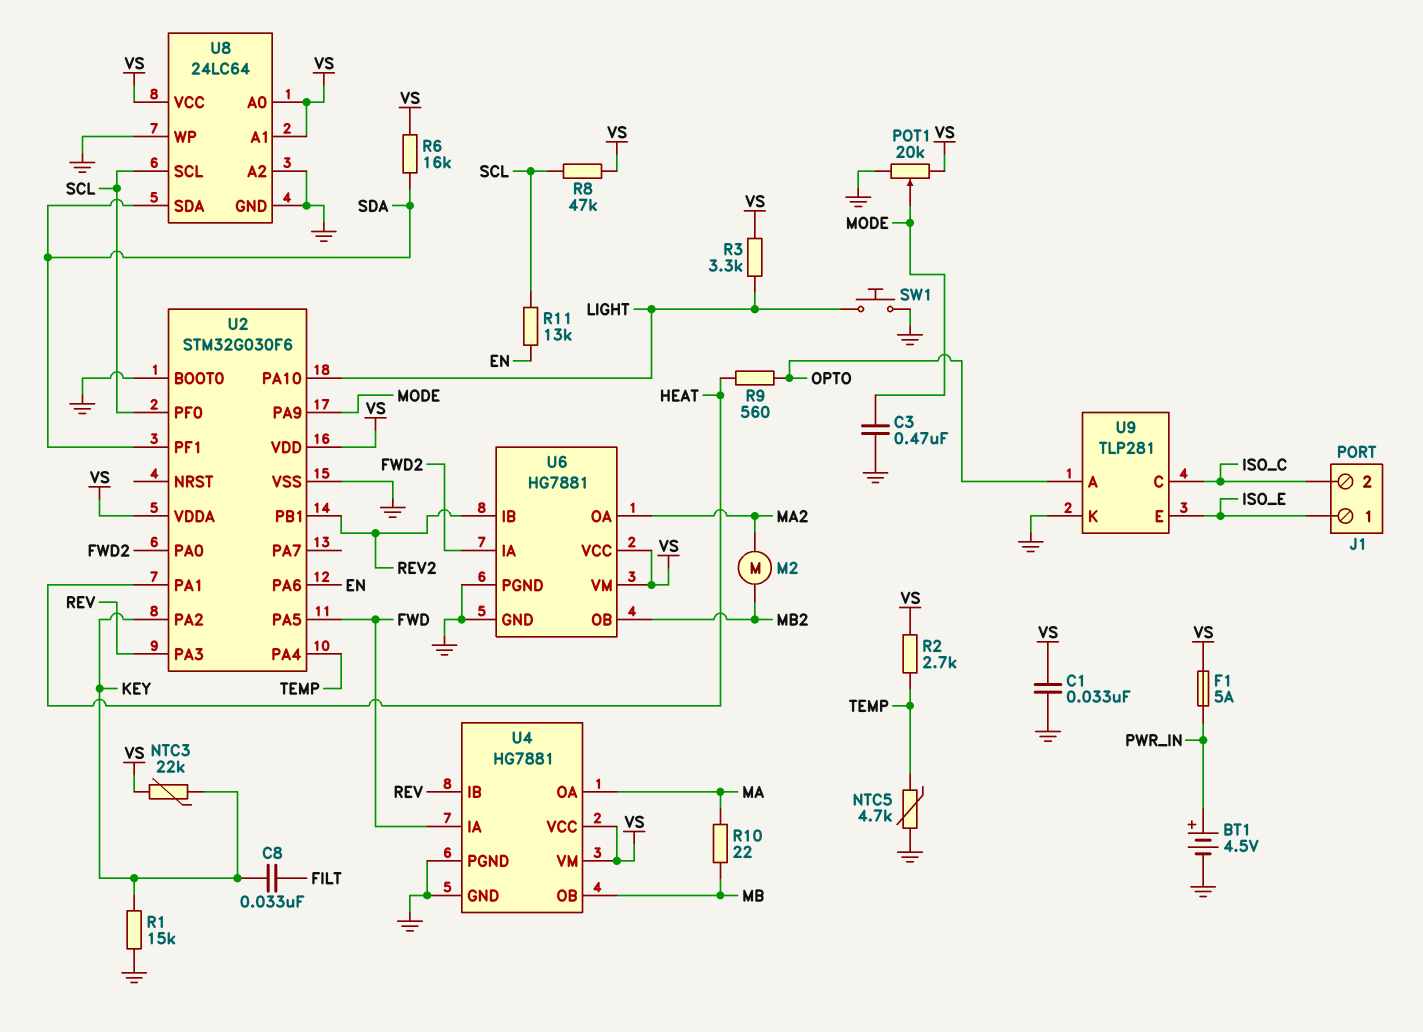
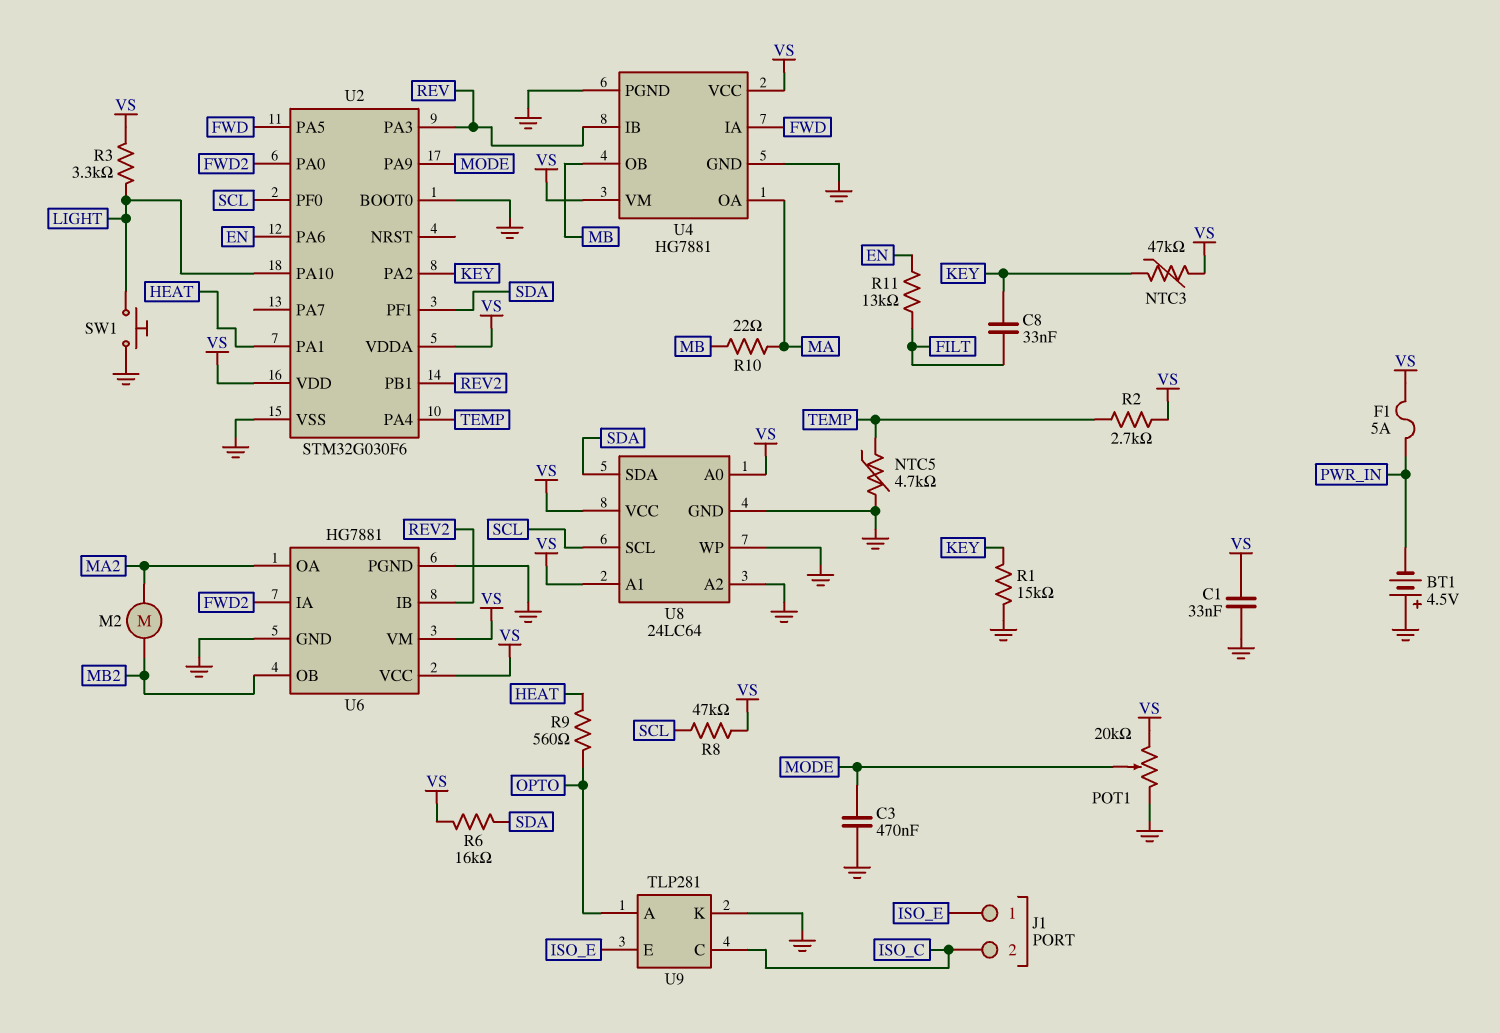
BT1: 4.5V (plus PWR_IN, minus GND) -> 4.5V (plus GND, minus PWR_IN)
NTC3: 22k (KEY, VS) -> 47k (KEY, VS)
R11: 13k (EN, SCL) -> 13k (EN, FILT)

